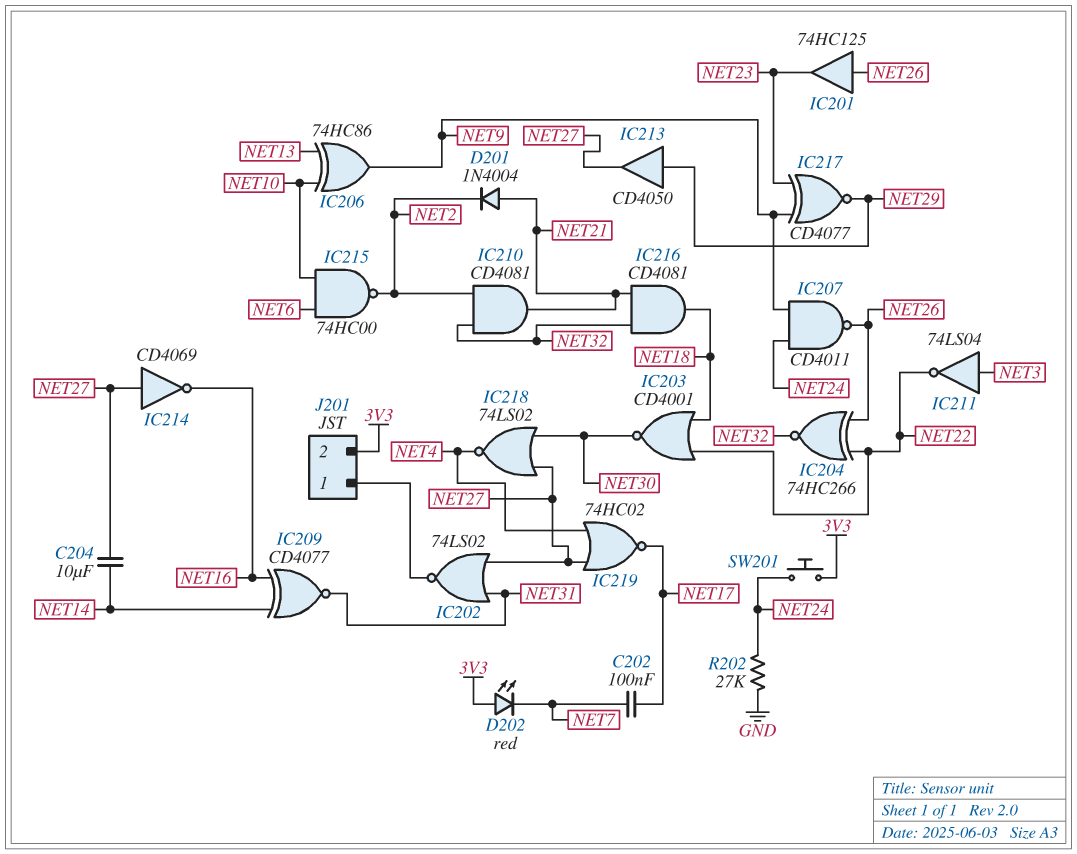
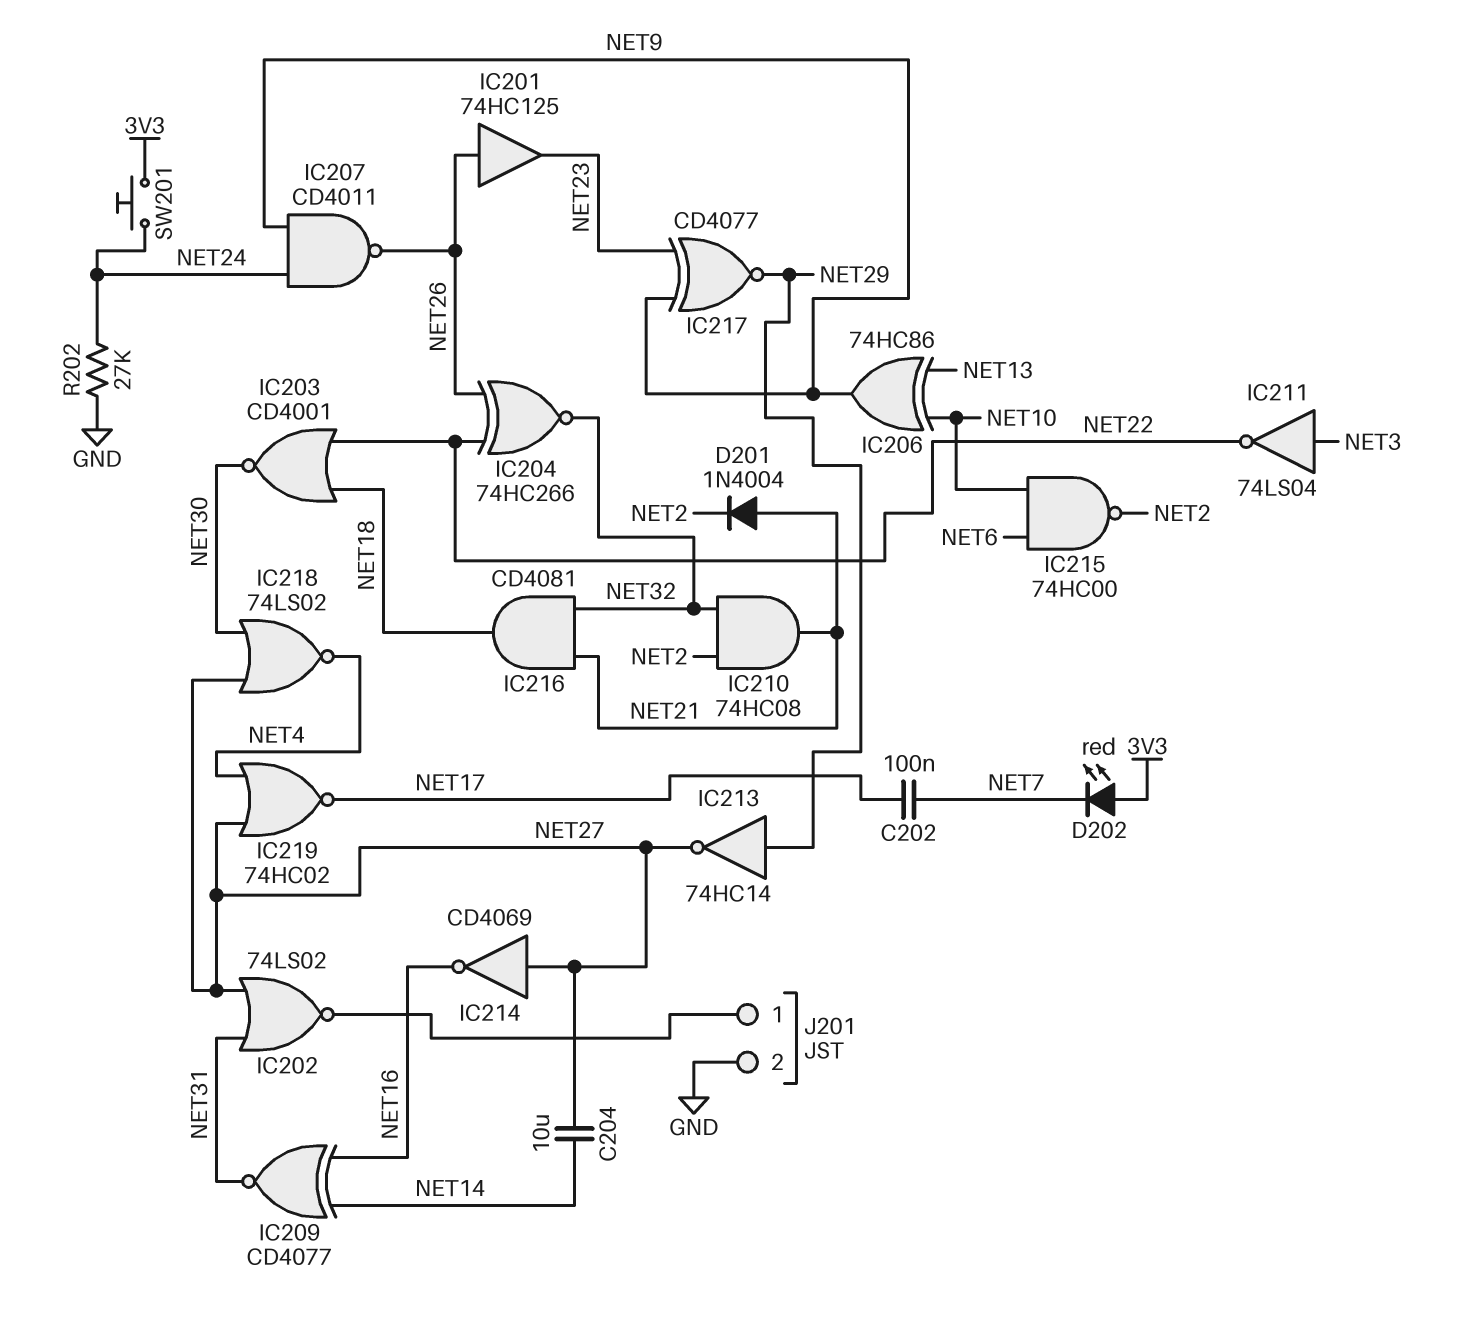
IC210: AND CD4081 (in NET2, in NET32, out NET21) -> AND 74HC08 (in NET2, in NET32, out NET21)
IC213: buffer CD4050 (in NET29, out NET27) -> NOT 74HC14 (in NET29, out NET27)
J201 pin 2: 3V3 -> GND

